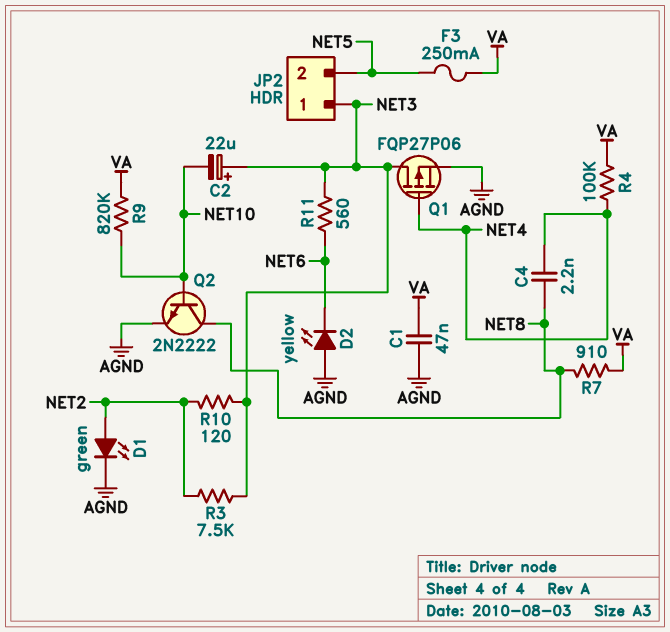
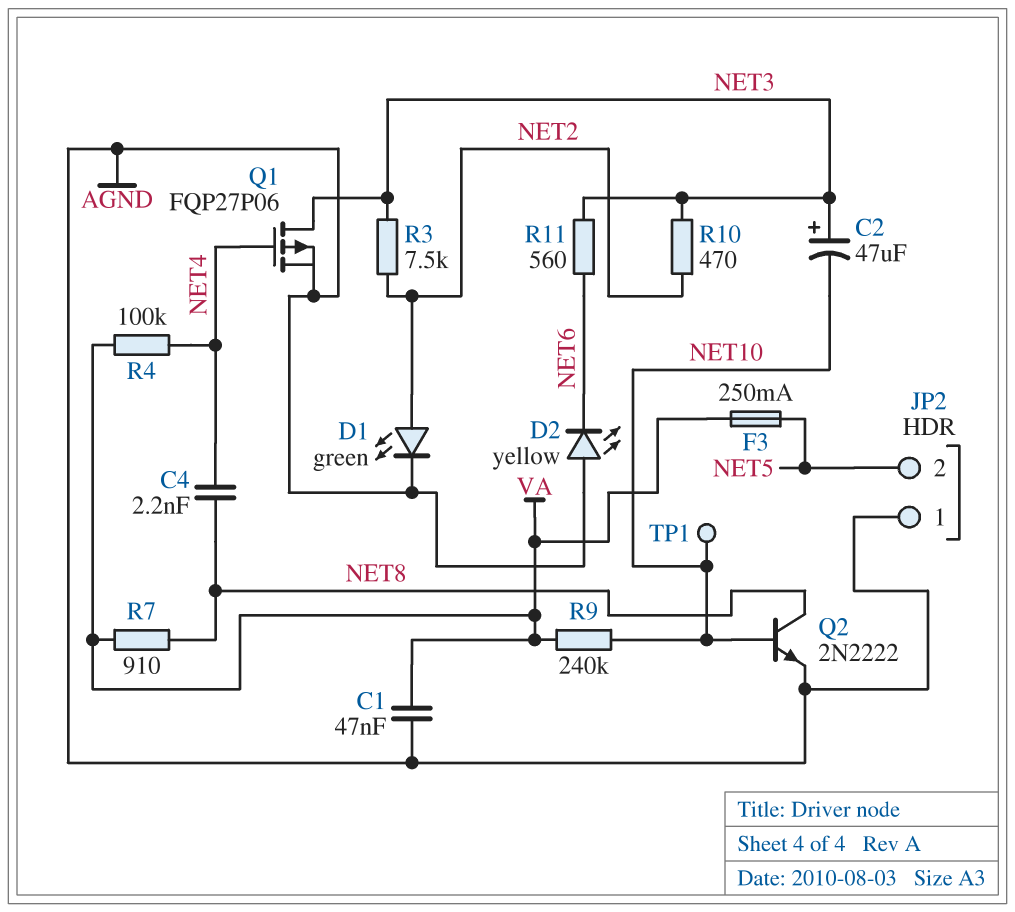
C2: 22uF (plus NET3, minus NET10) -> 47uF (plus NET3, minus NET10)
JP2 pin 1: NET3 -> AGND
R9: 820k (NET10, VA) -> 240k (NET10, VA)
R10: 120 (NET2, NET3) -> 470 (NET2, NET3)
TP1: none -> test point (NET10)

